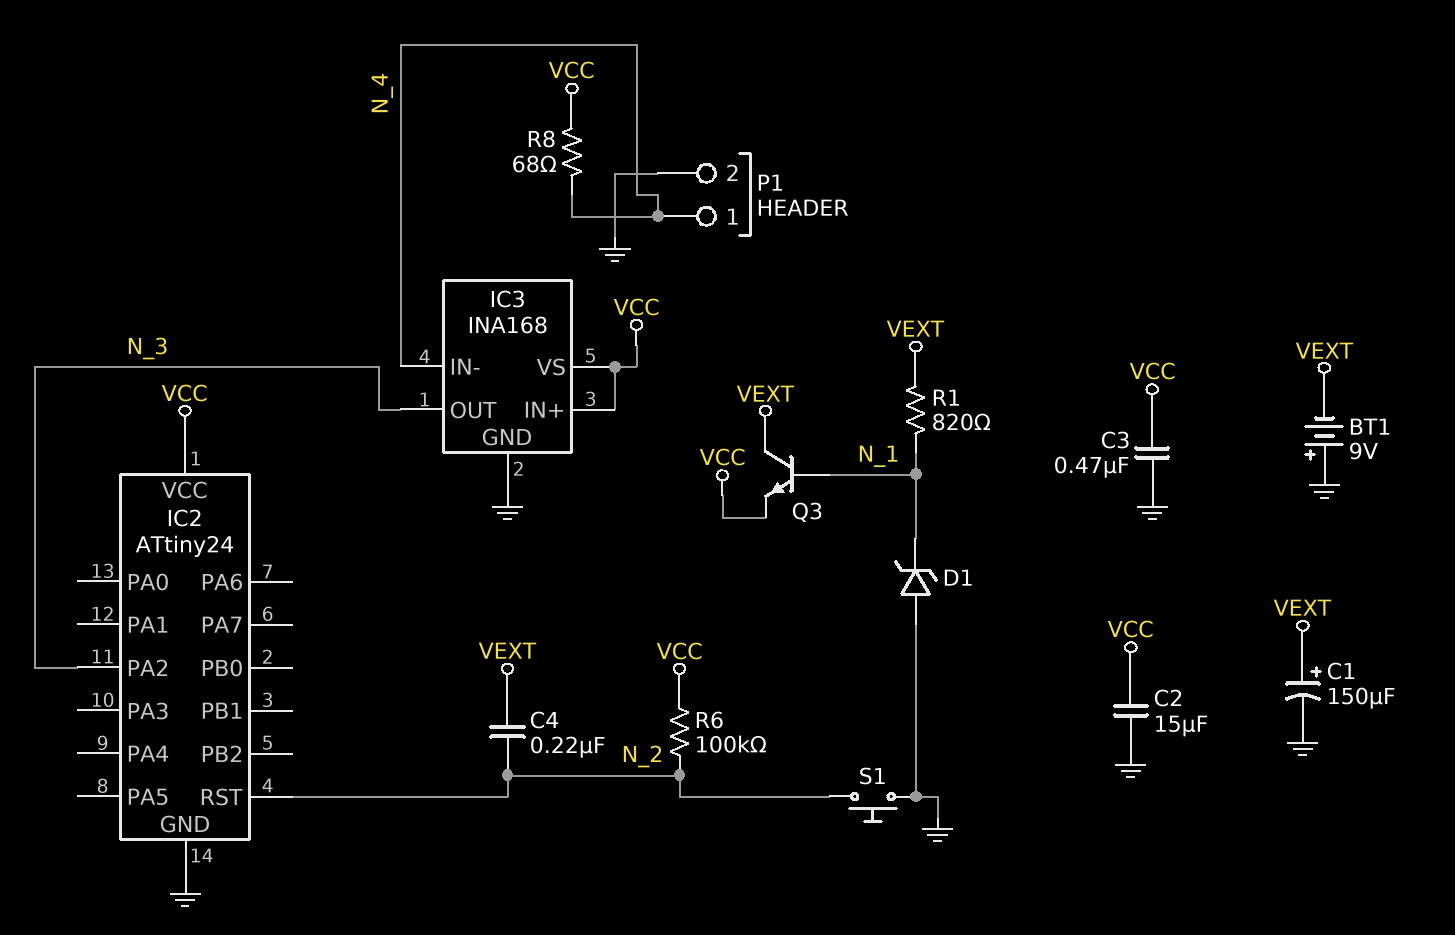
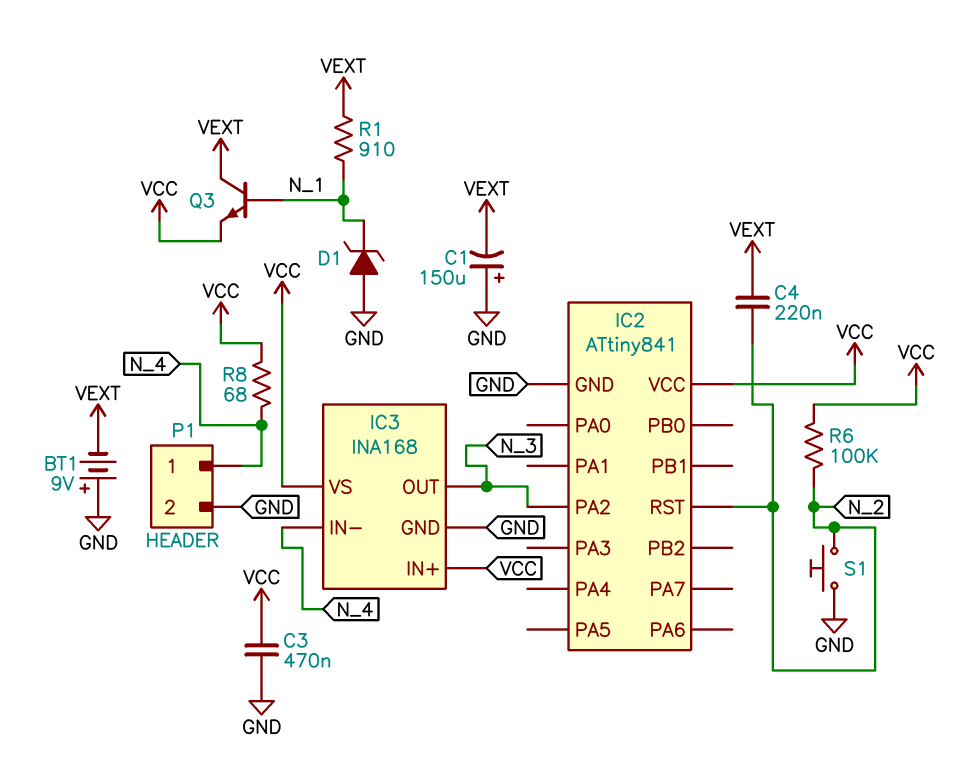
C1: 150uF (plus VEXT, minus GND) -> 150uF (plus GND, minus VEXT)
C2: 15uF (GND, VCC) -> none
IC2: ATtiny24 -> ATtiny841
R1: 820 (N_1, VEXT) -> 910 (N_1, VEXT)

